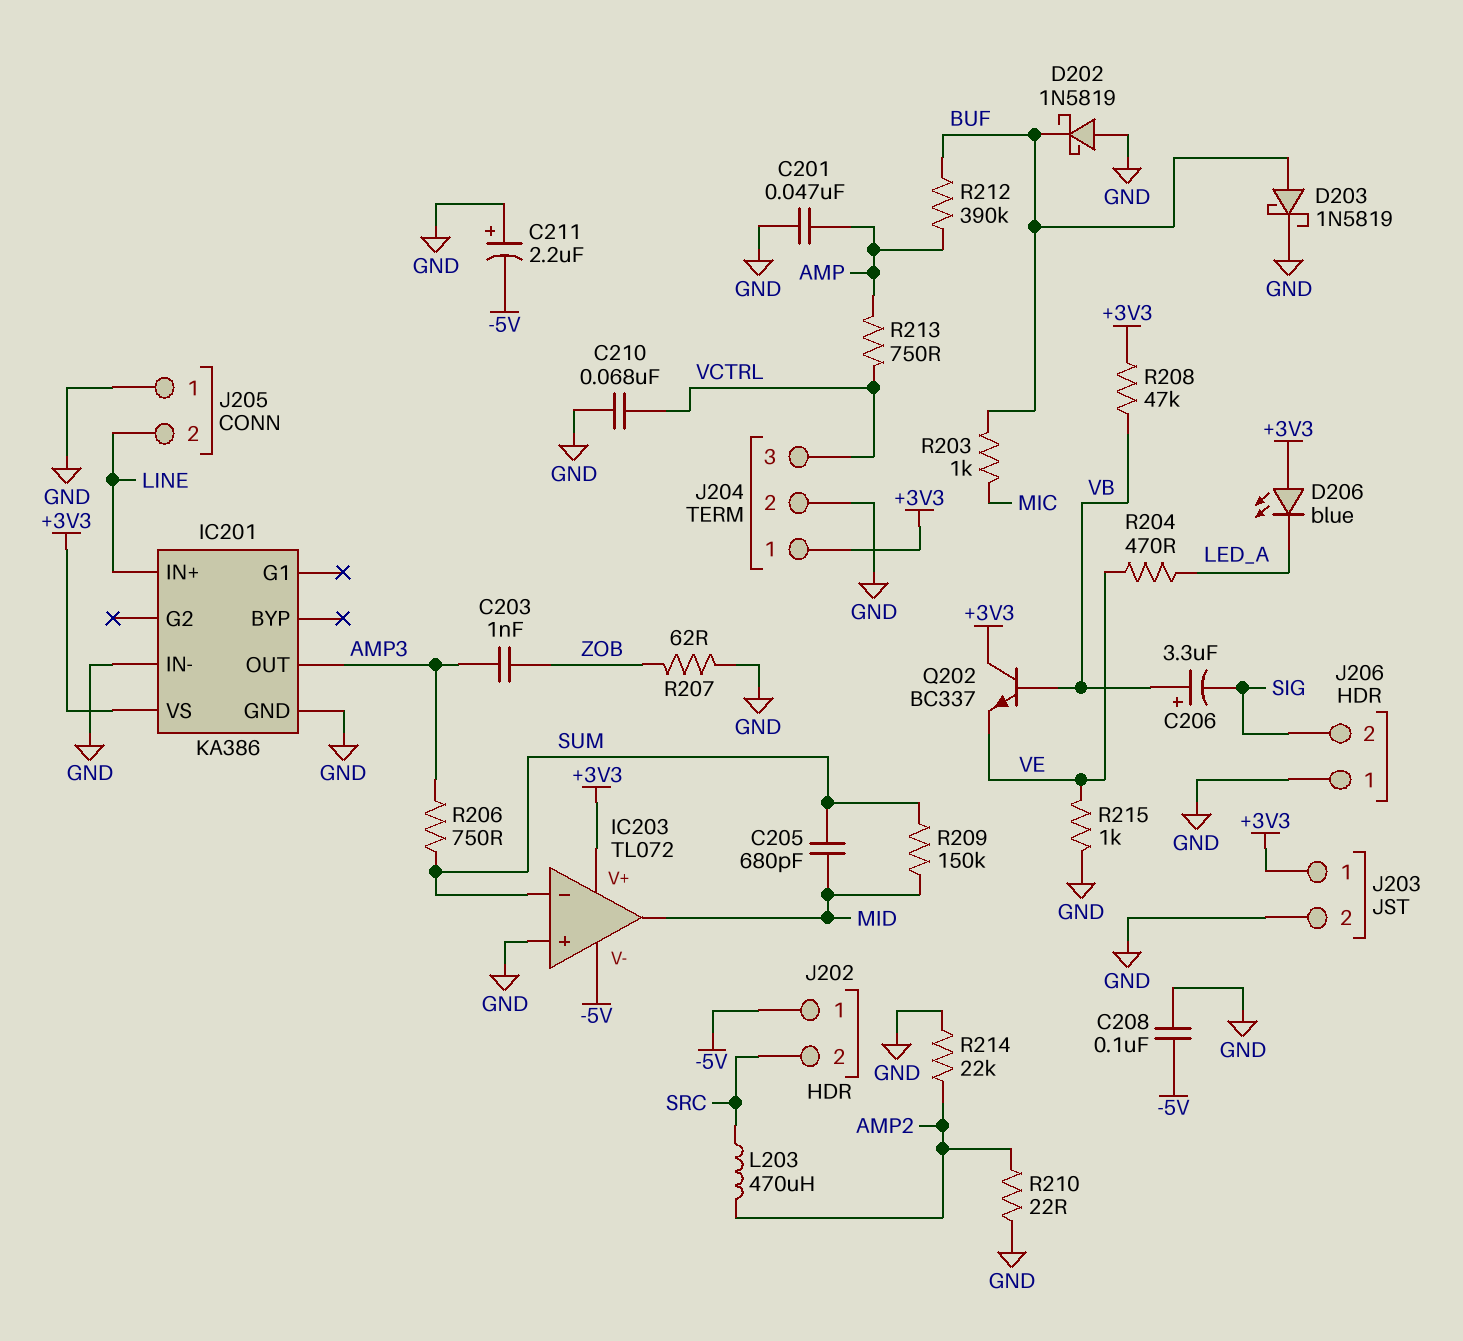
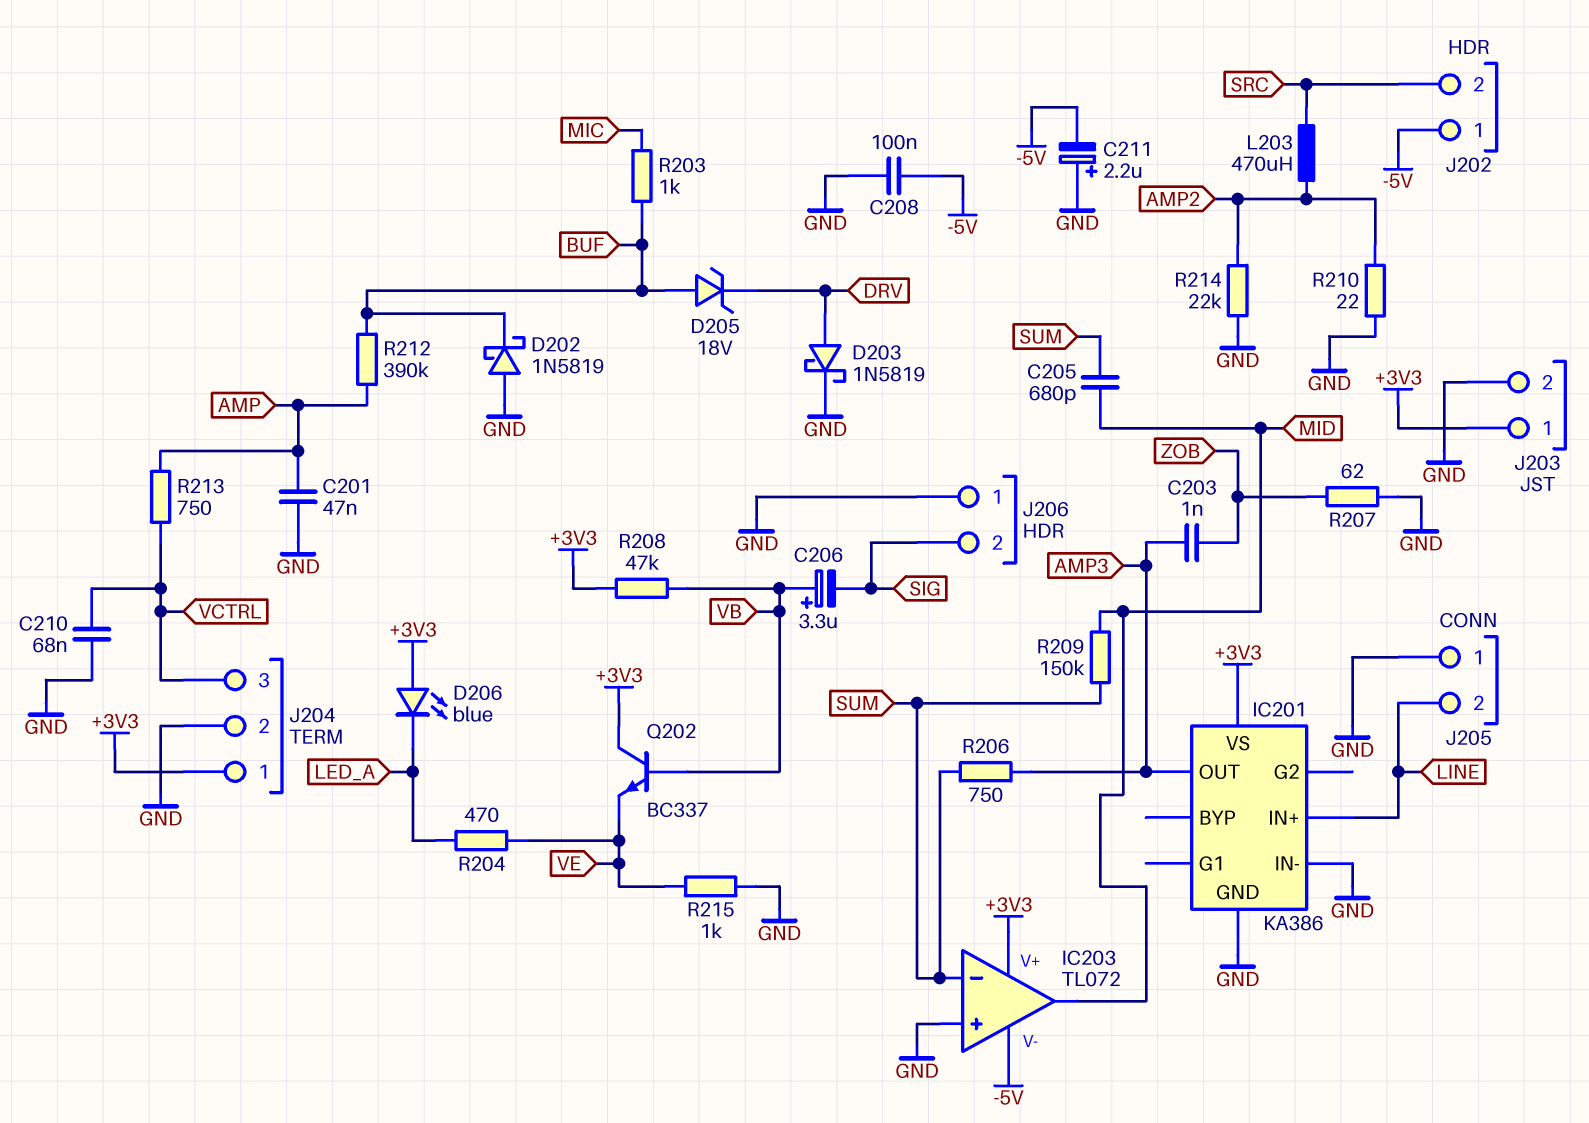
D203: schottky 1N5819 (A BUF, K GND) -> schottky 1N5819 (A DRV, K GND)
D205: none -> zener 18V (A BUF, K DRV)

